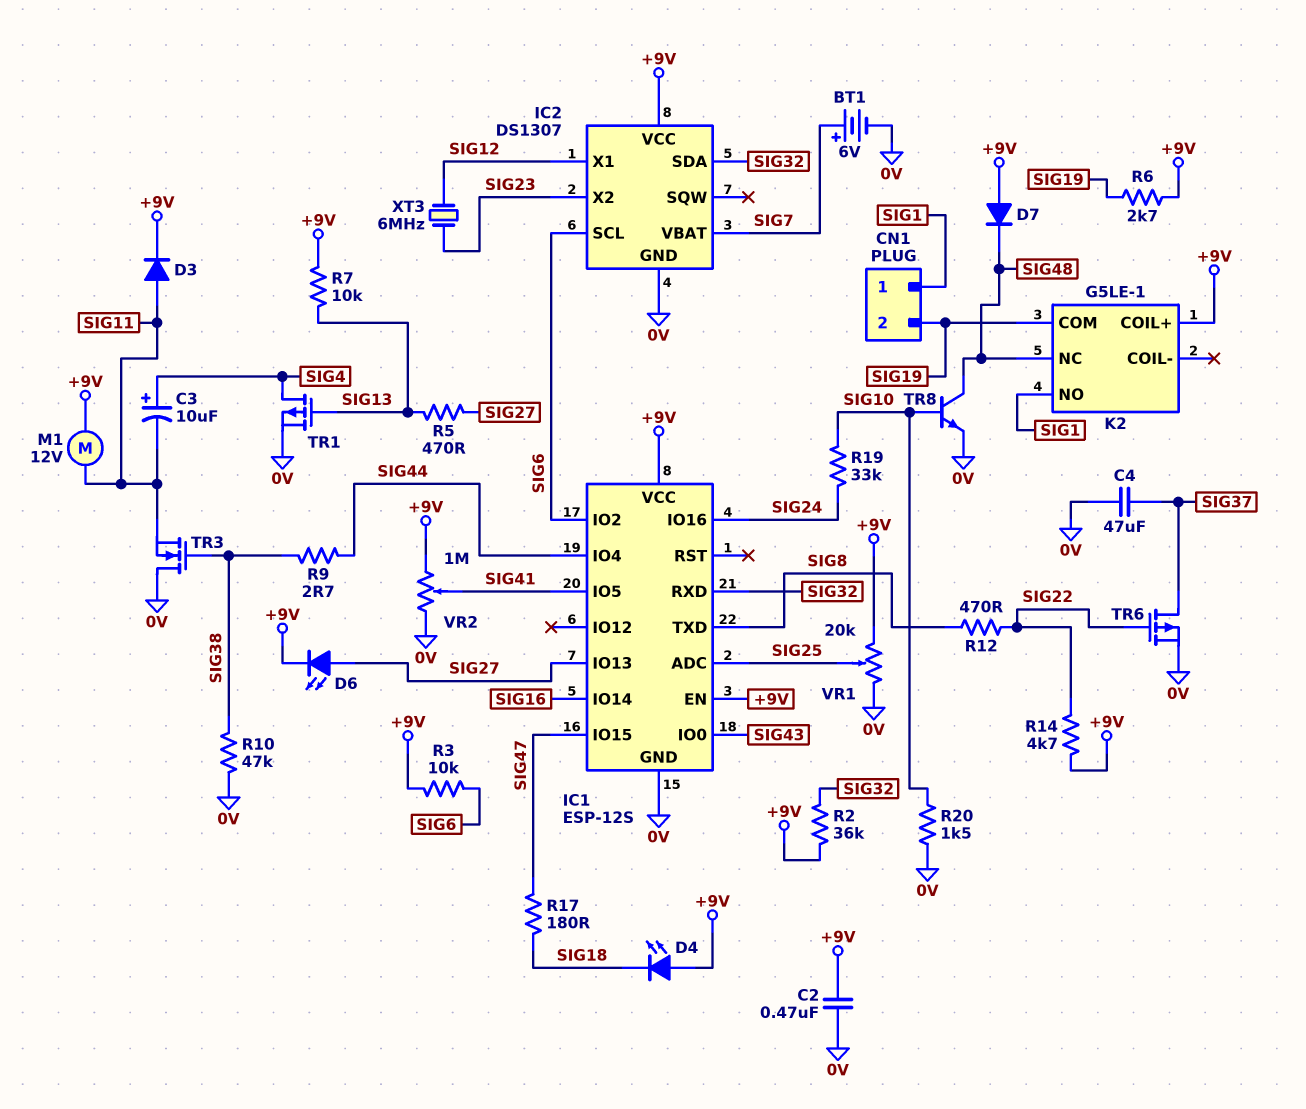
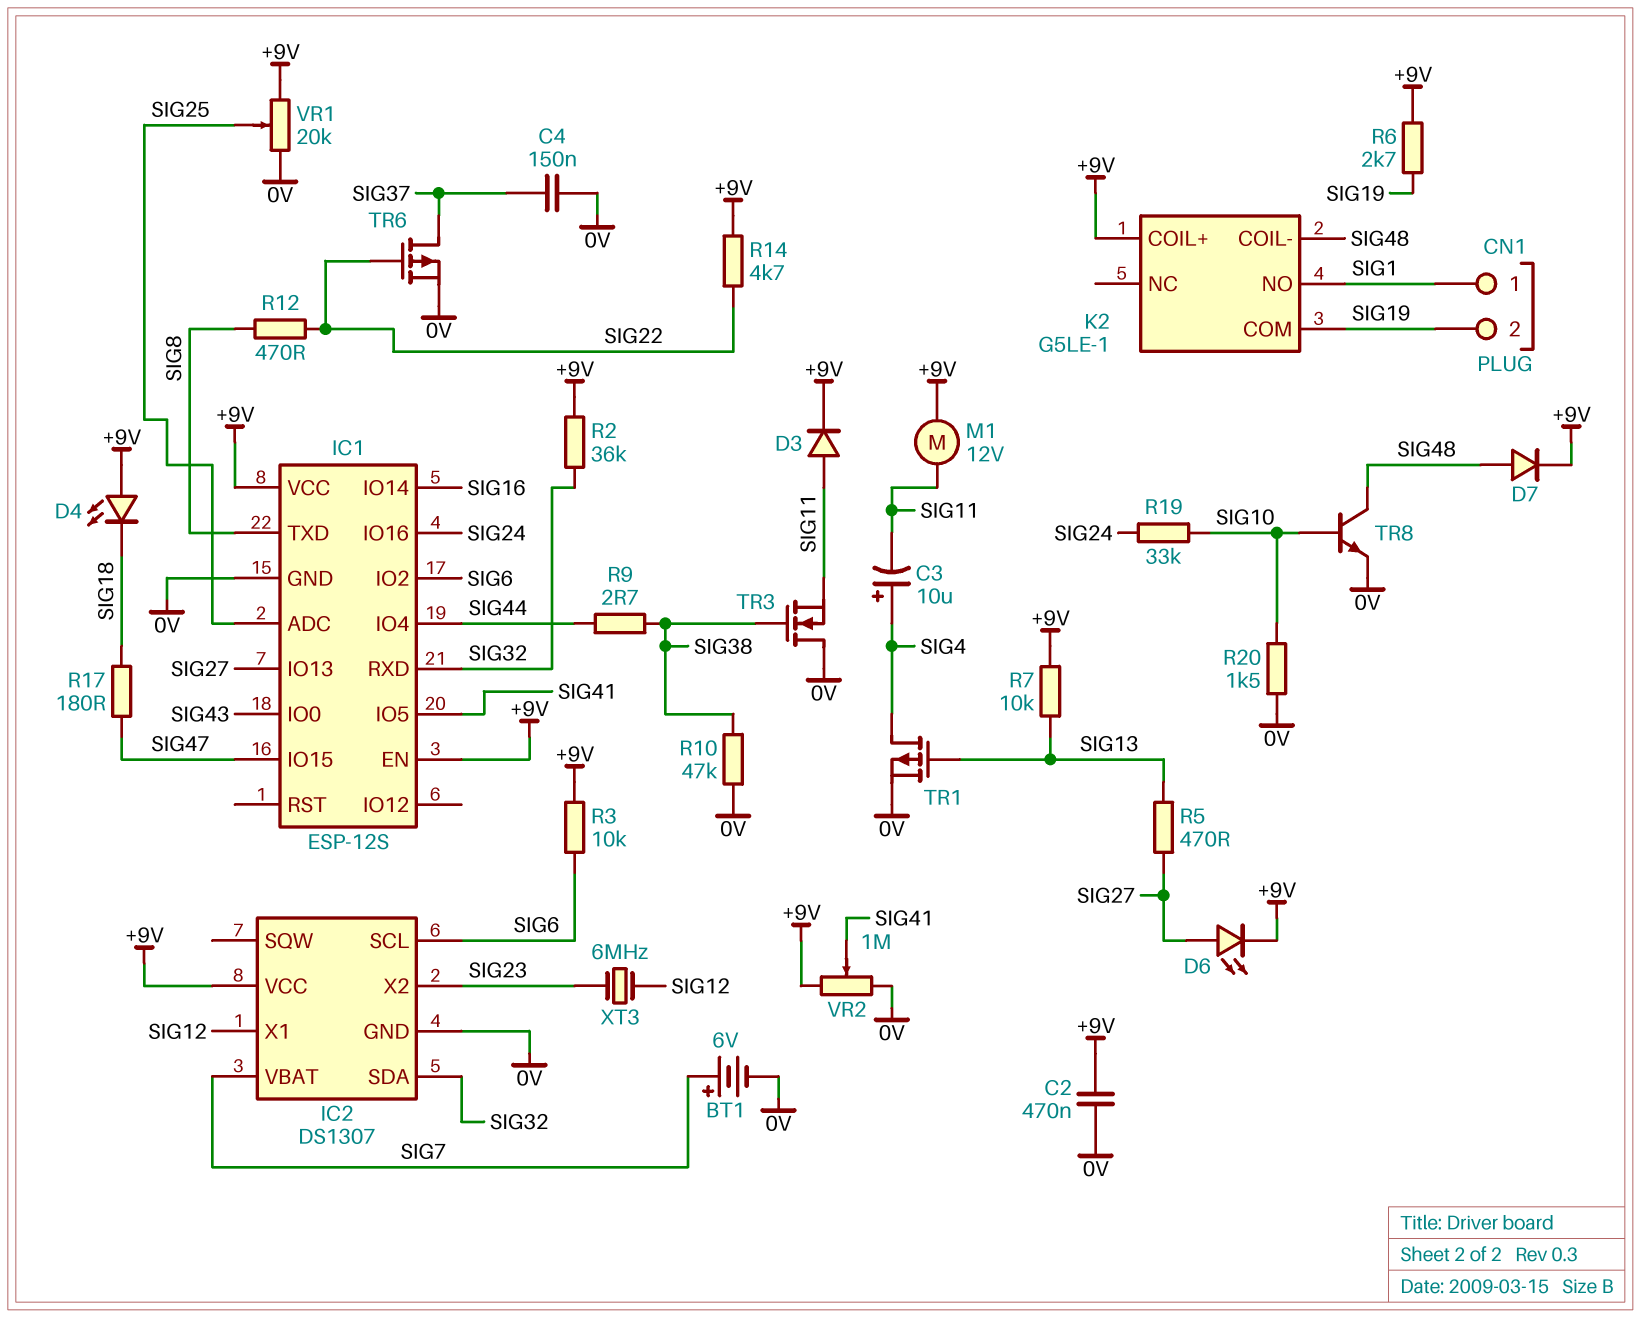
C4: 47uF (0V, SIG37) -> 150nF (0V, SIG37)
D7: diode (A +9V, K SIG48) -> diode (A SIG48, K +9V)
K2 pin COIL-: none -> SIG48
K2 pin NC: SIG48 -> none

